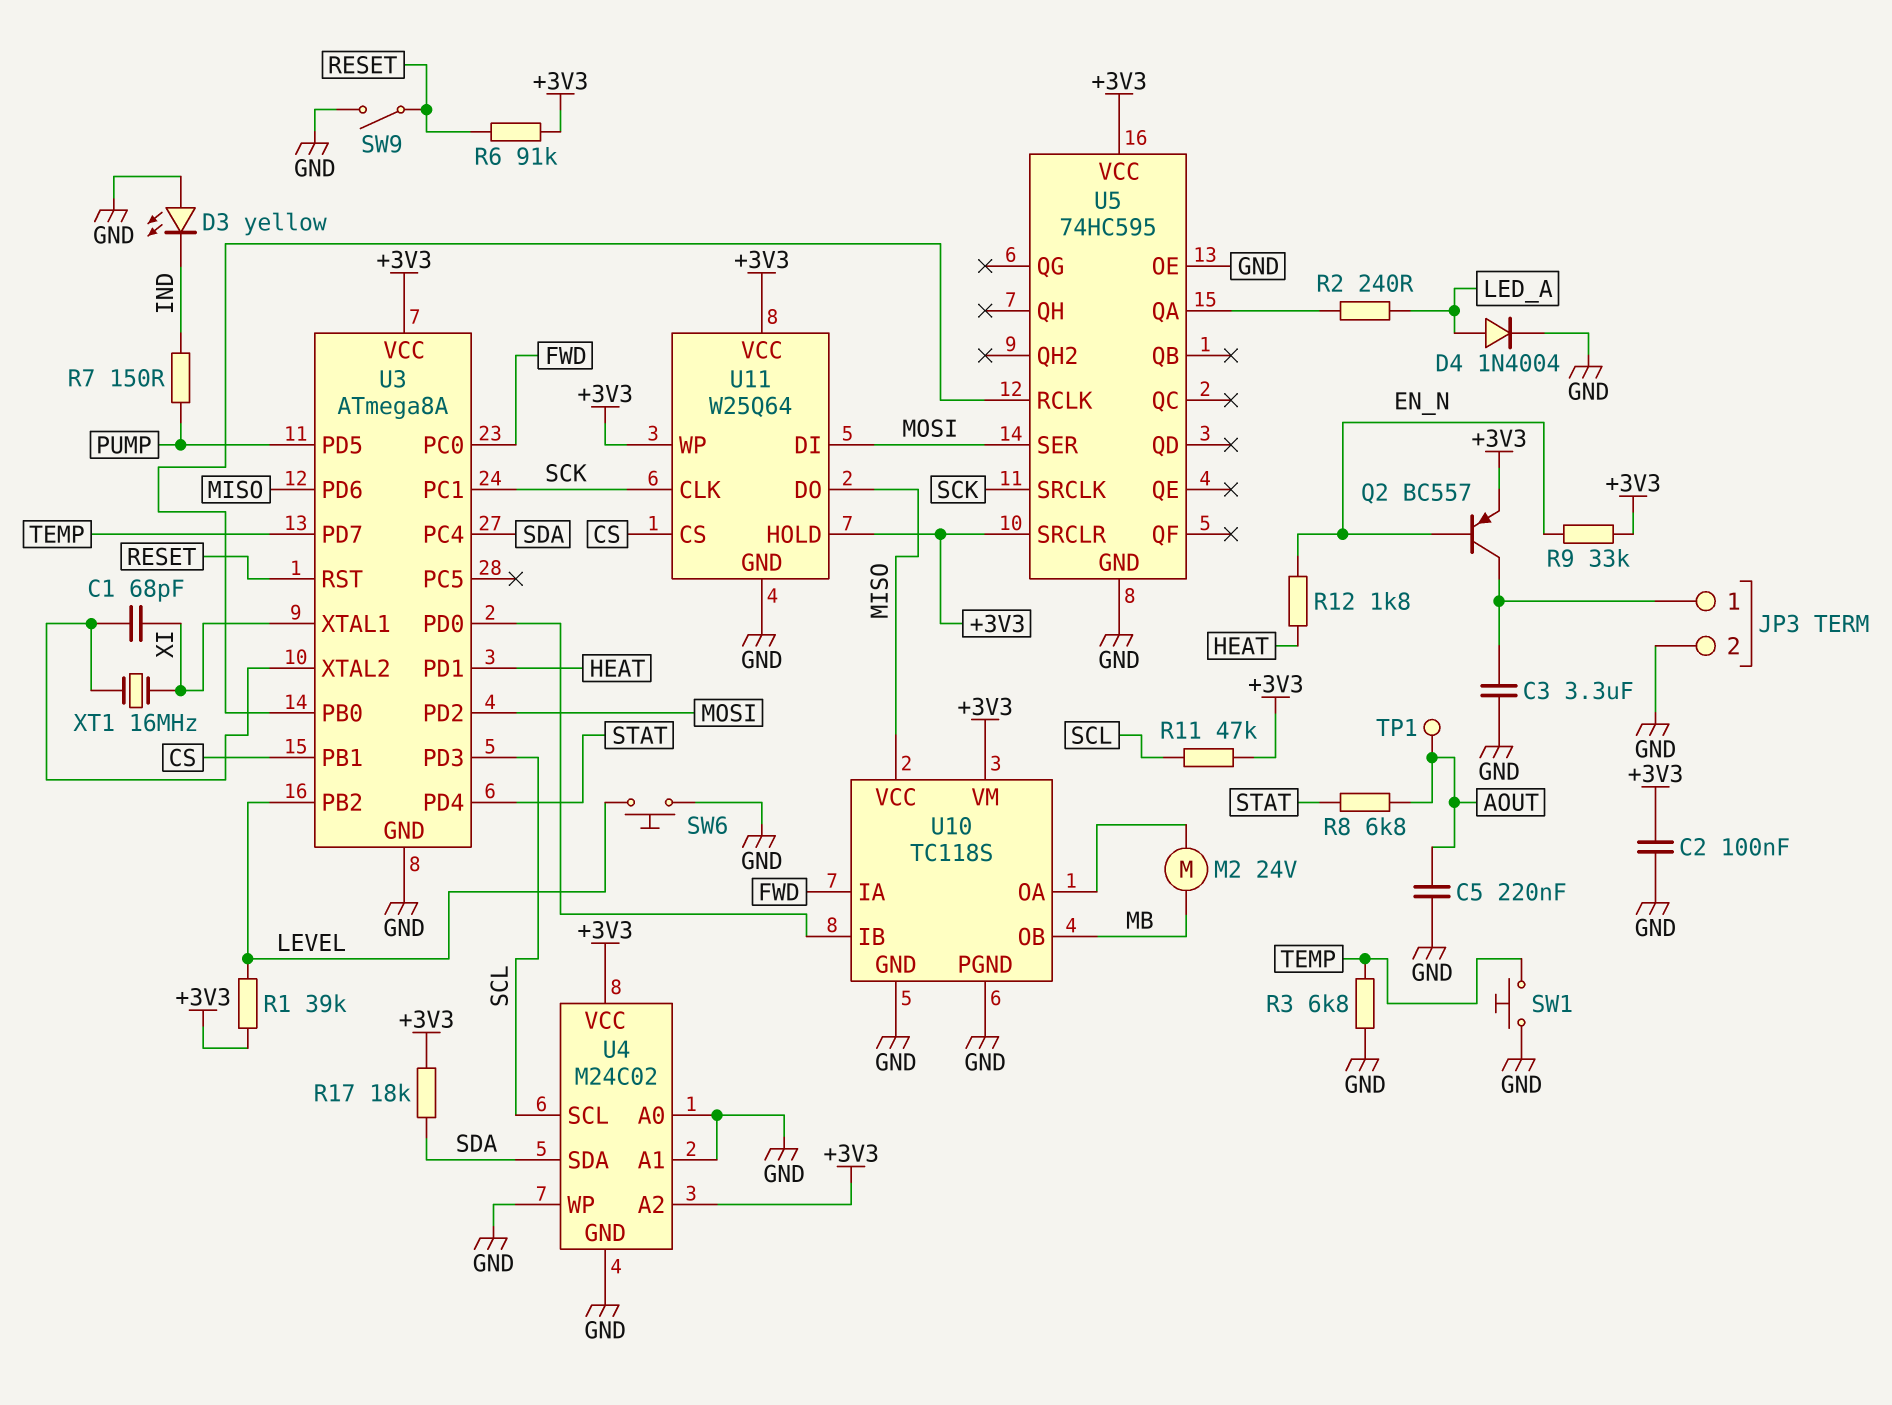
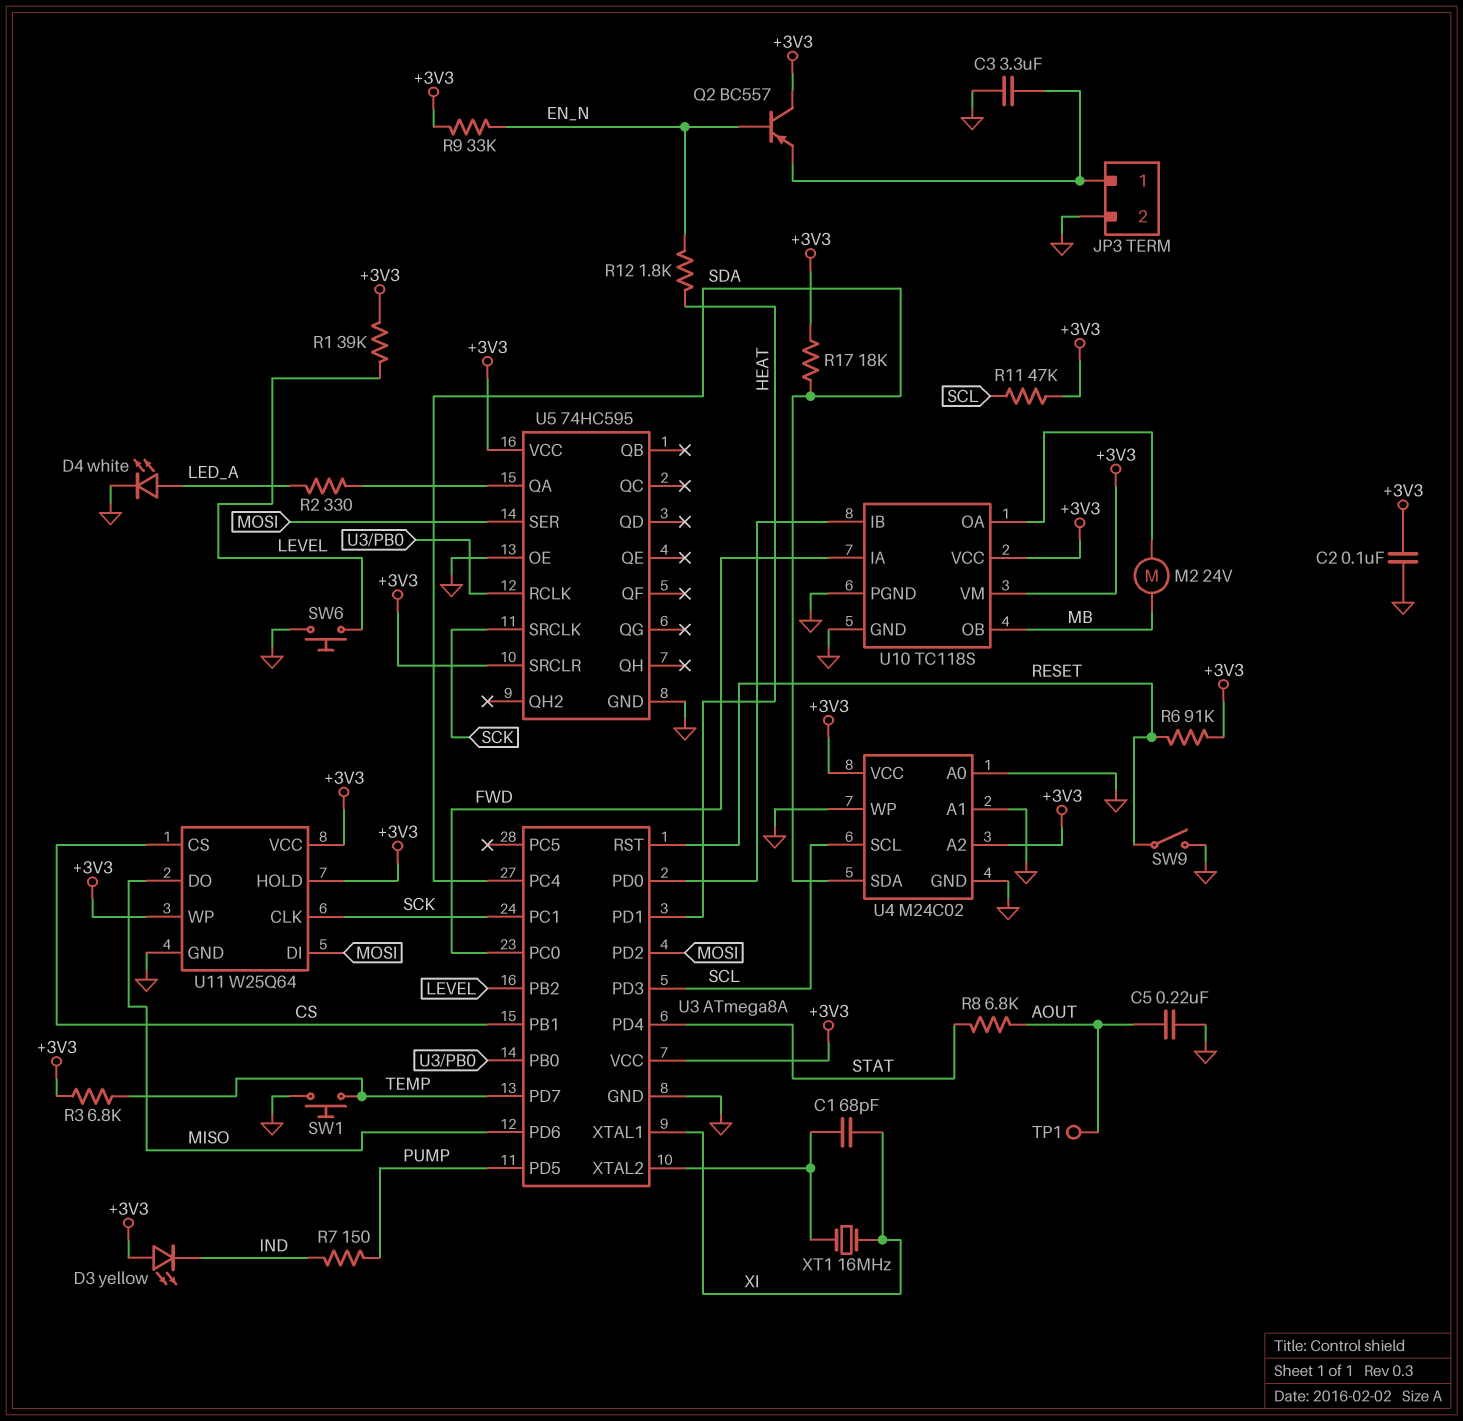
D3: LED yellow (A GND, K IND) -> LED yellow (A +3V3, K IND)
D4: diode 1N4004 (A LED_A, K GND) -> LED white (A LED_A, K GND)
Q2: PNP BC557 (B EN_N, C JP3/1, E +3V3) -> PNP BC557 (B EN_N, C +3V3, E JP3/1)
R2: 240 (LED_A, U5/QA) -> 330 (LED_A, U5/QA)
R3: 6.8k (GND, TEMP) -> 6.8k (+3V3, TEMP)
U10 pin VCC: MISO -> +3V3

